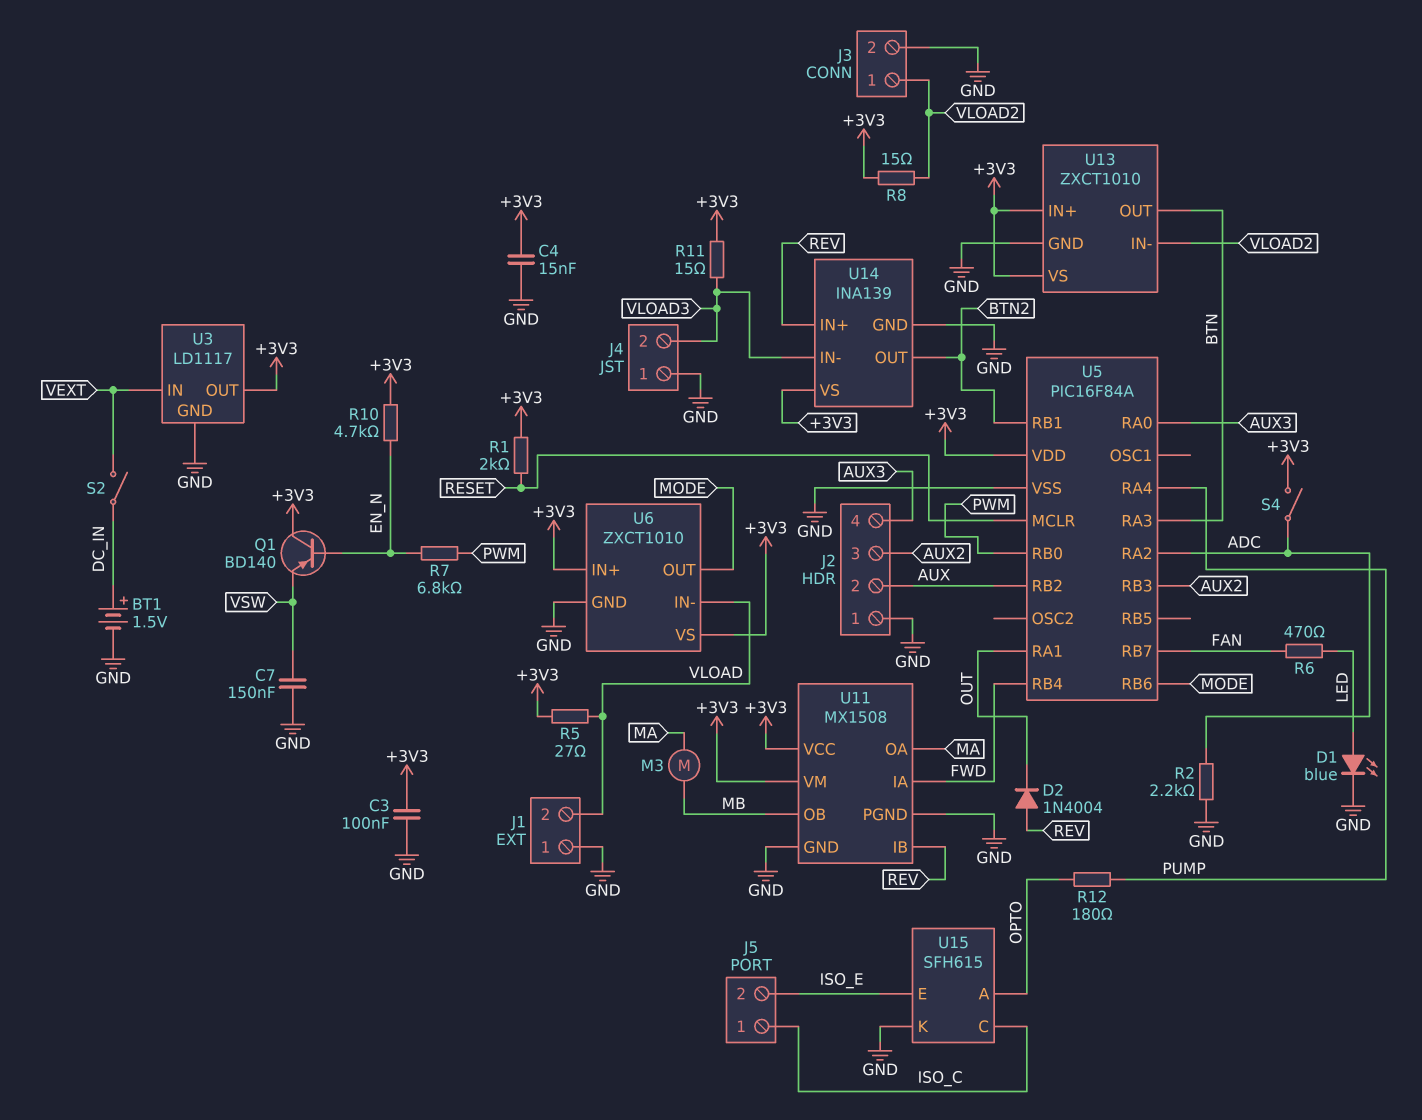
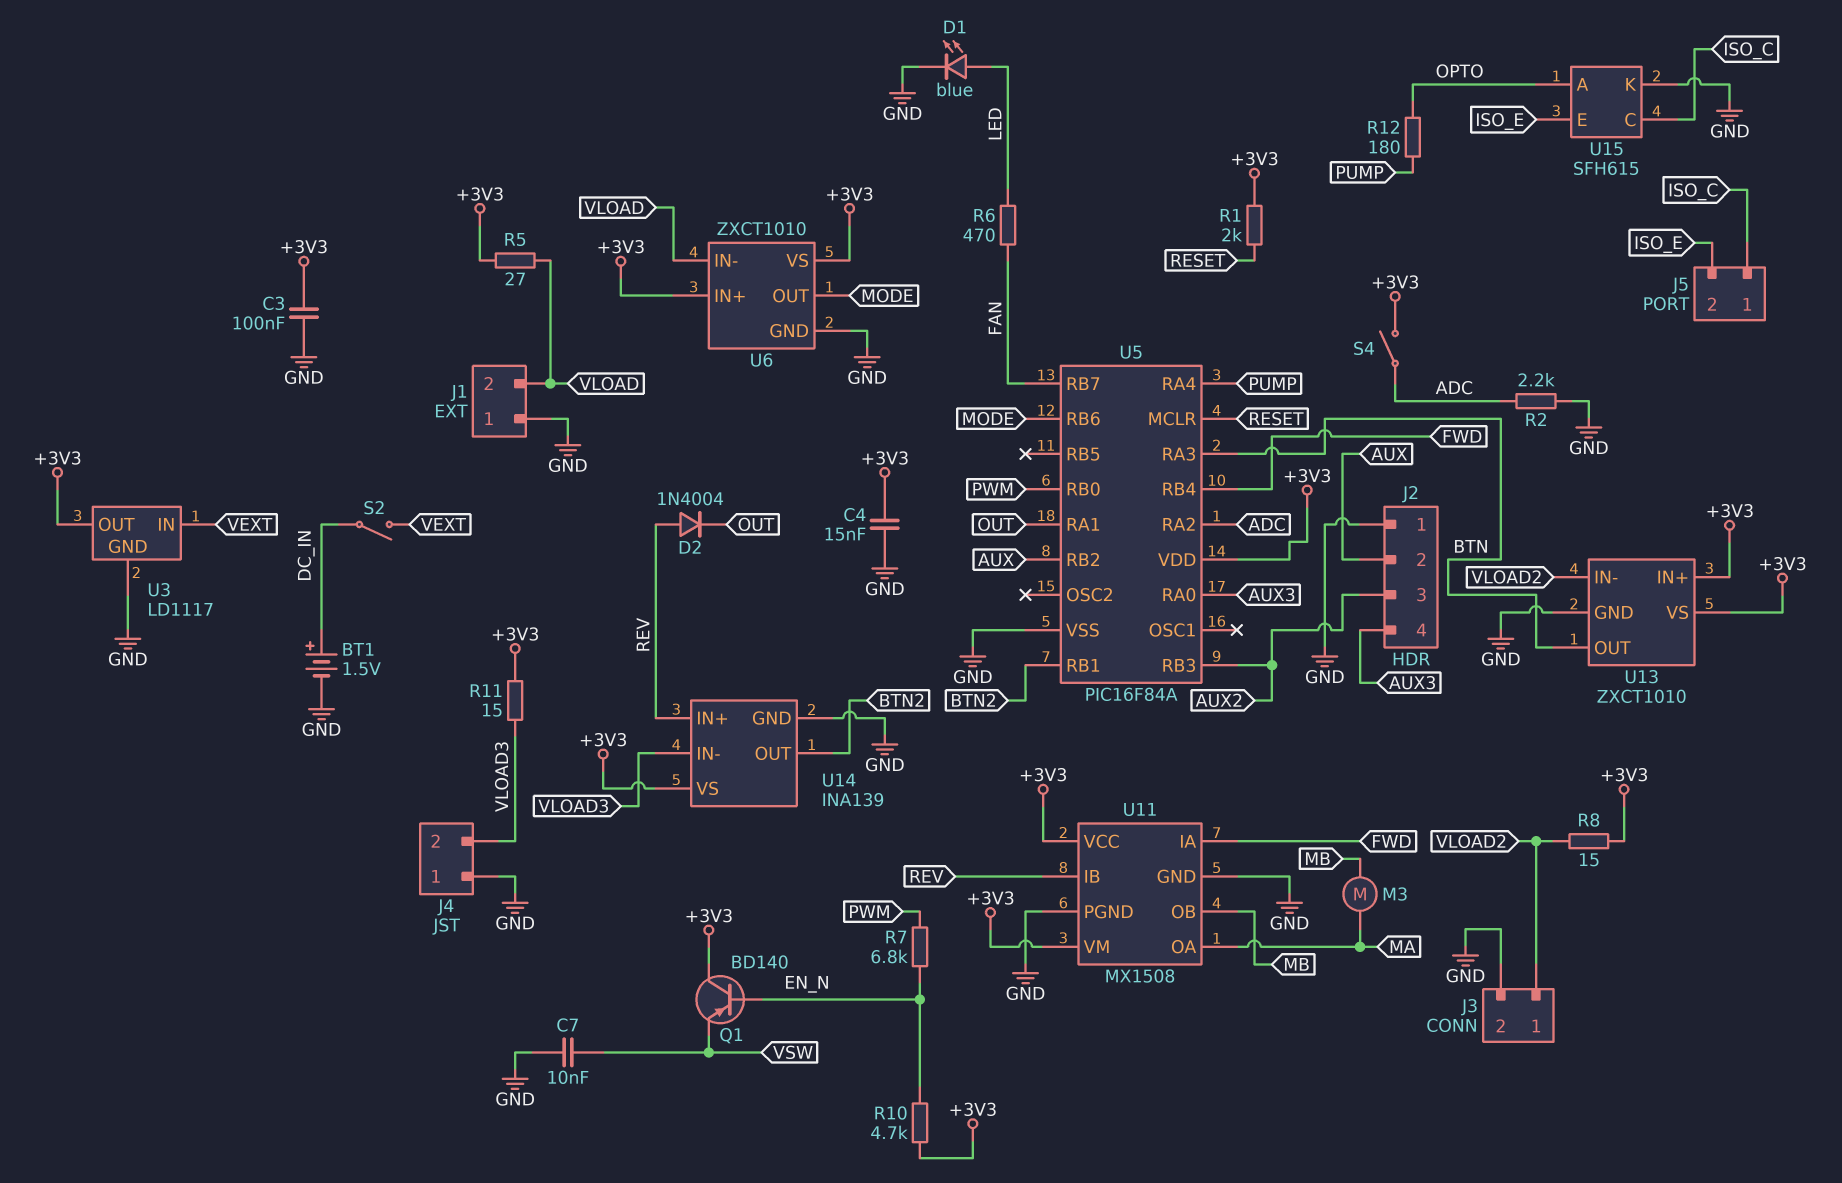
C7: 150nF (GND, VSW) -> 10nF (GND, VSW)

